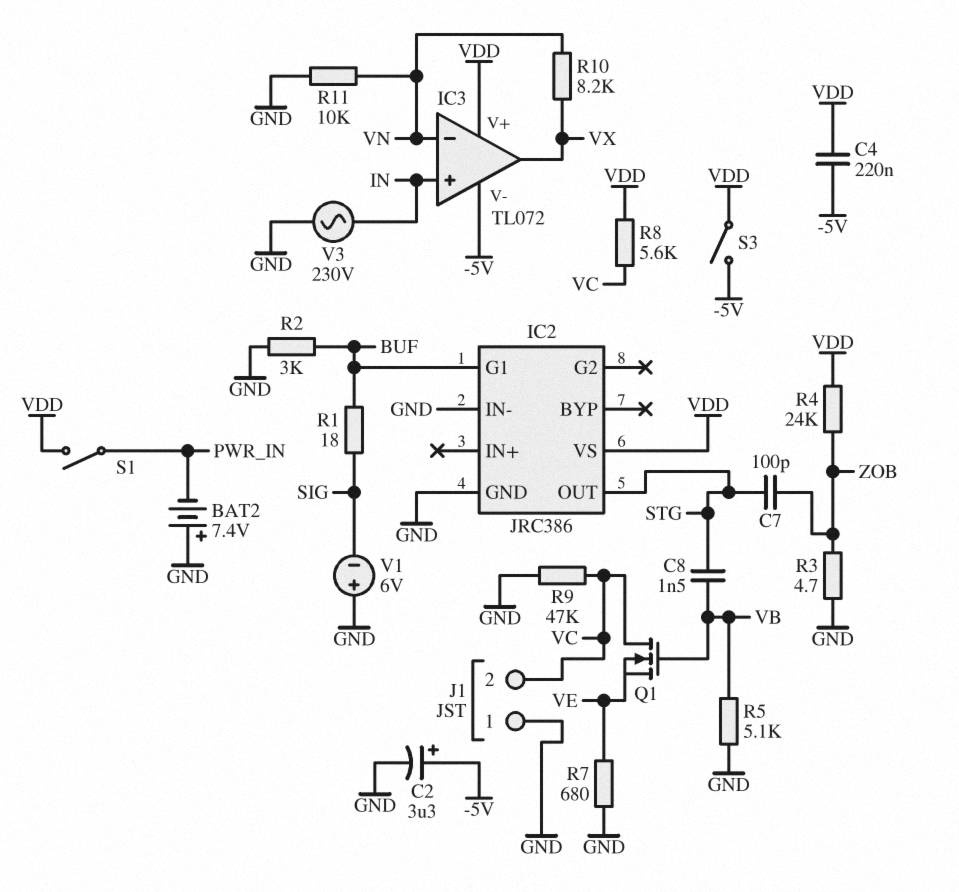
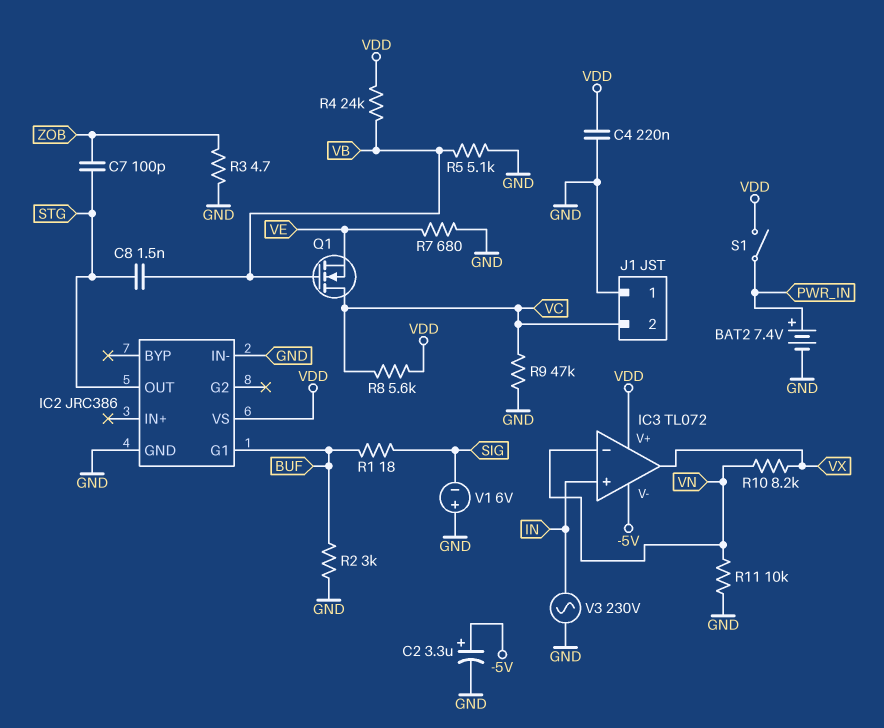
BAT2: 7.4V (plus GND, minus PWR_IN) -> 7.4V (plus PWR_IN, minus GND)
C4: 220nF (-5V, VDD) -> 220nF (GND, VDD)
R4: 24k (VDD, ZOB) -> 24k (VB, VDD)
S3: switch (-5V, VDD) -> none

